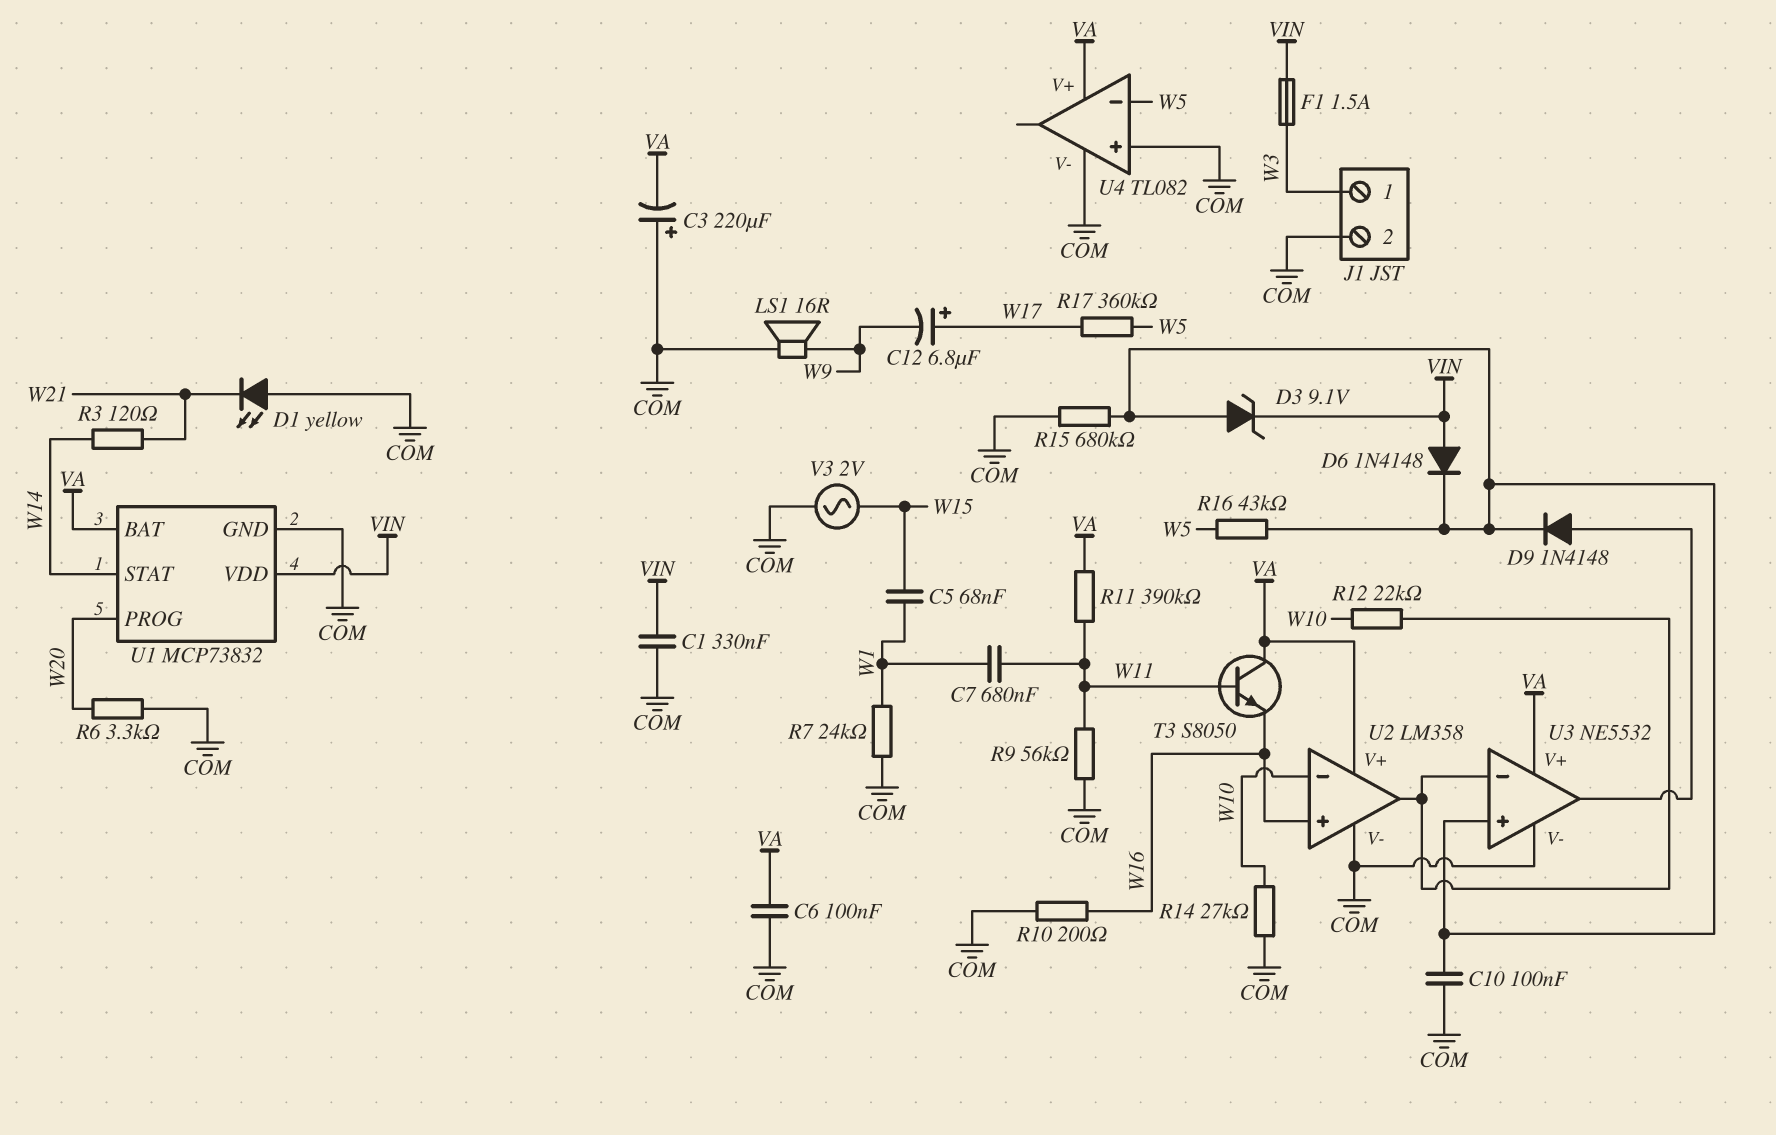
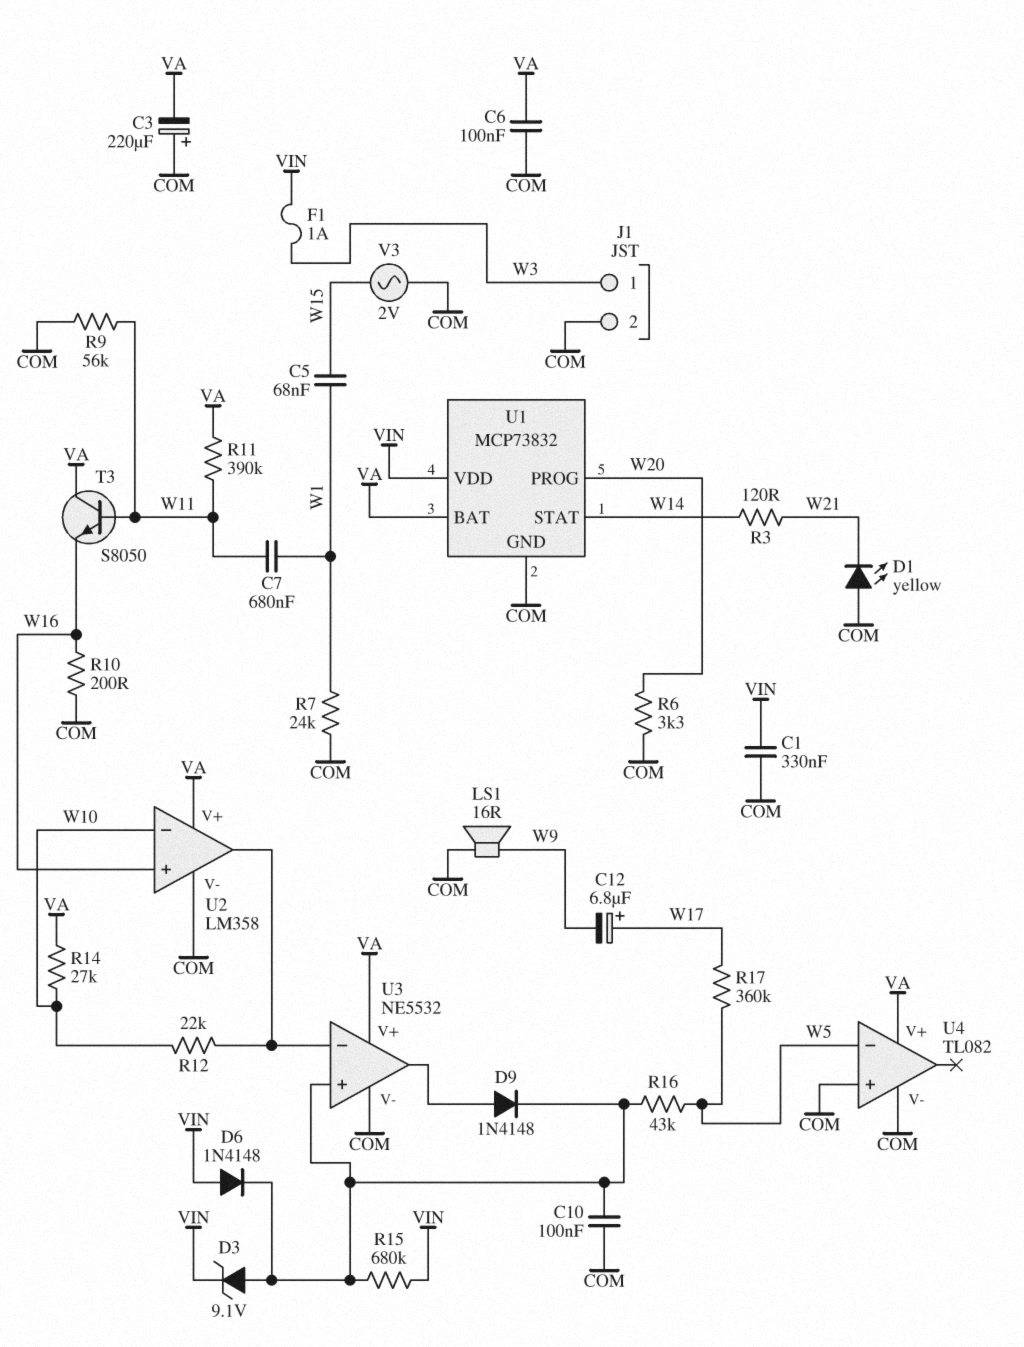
F1: 1.5A (VIN, W3) -> 1A (VIN, W3)
R14: 27k (COM, W10) -> 27k (VA, W10)
R15: 680k (COM, U3/in+) -> 680k (U3/in+, VIN)

